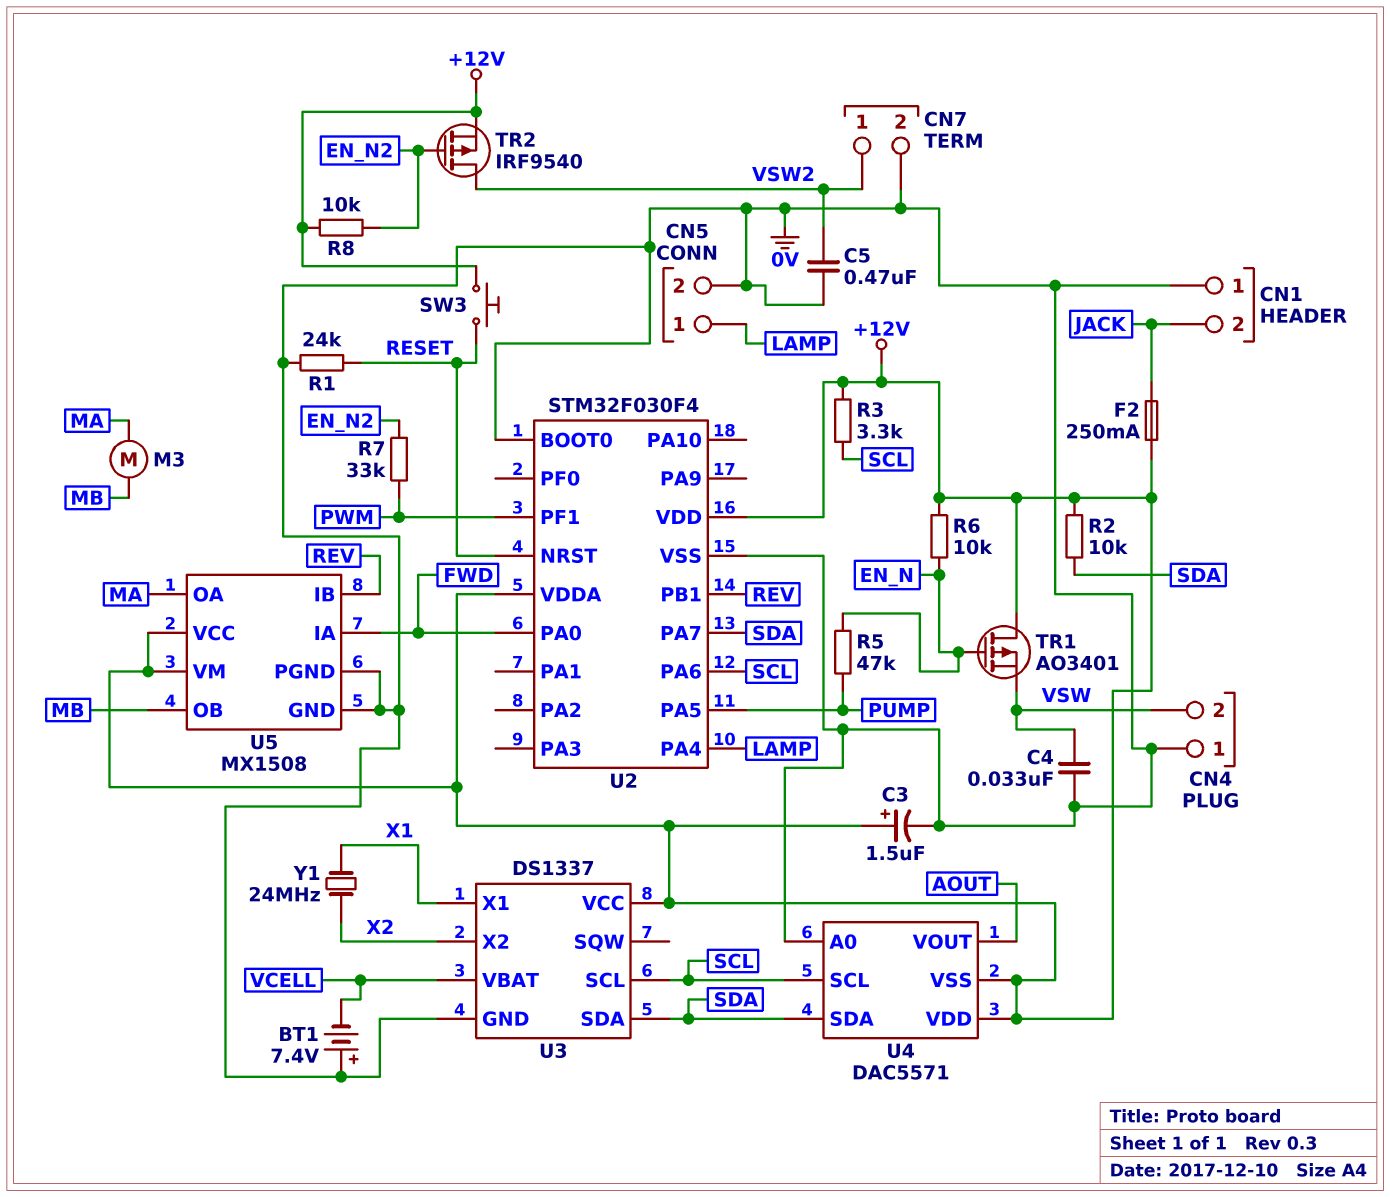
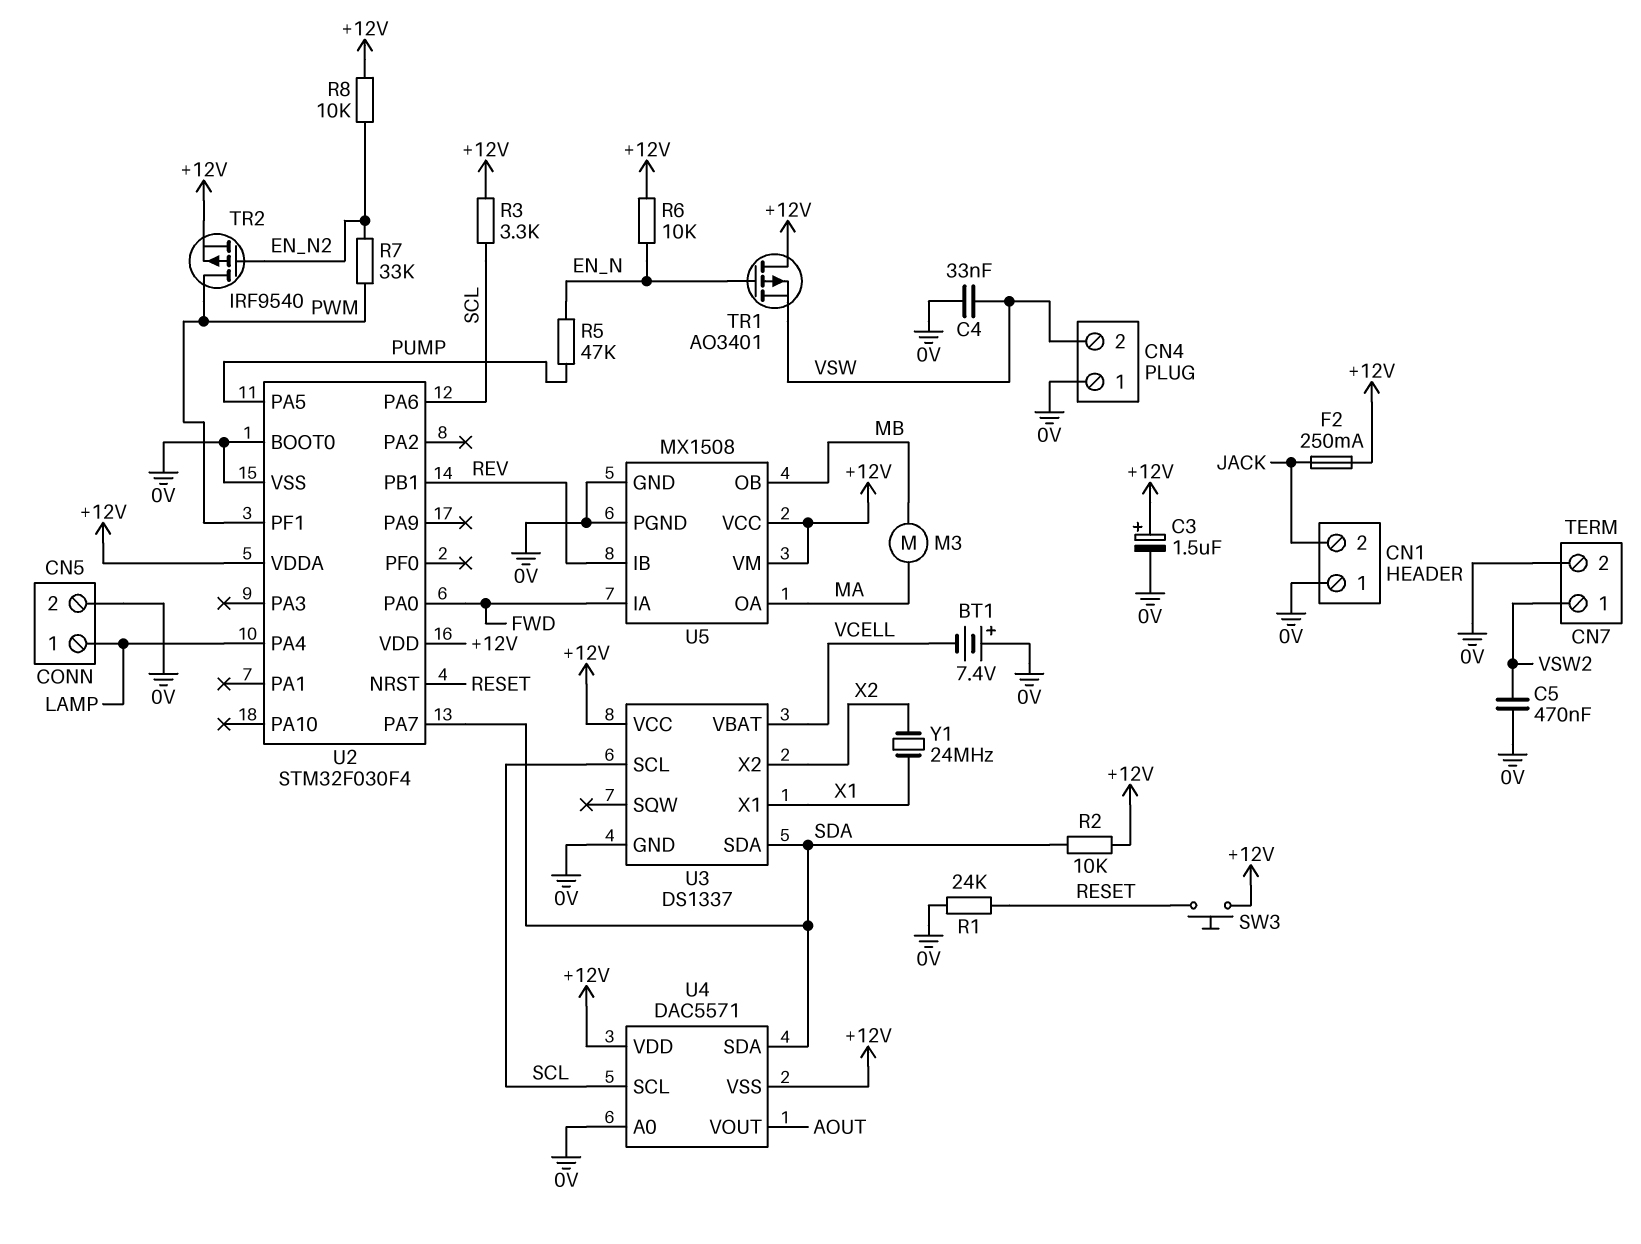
TR2: PMOS IRF9540 (G EN_N2, D VSW2, S +12V) -> PMOS IRF9540 (G EN_N2, D PWM, S +12V)

